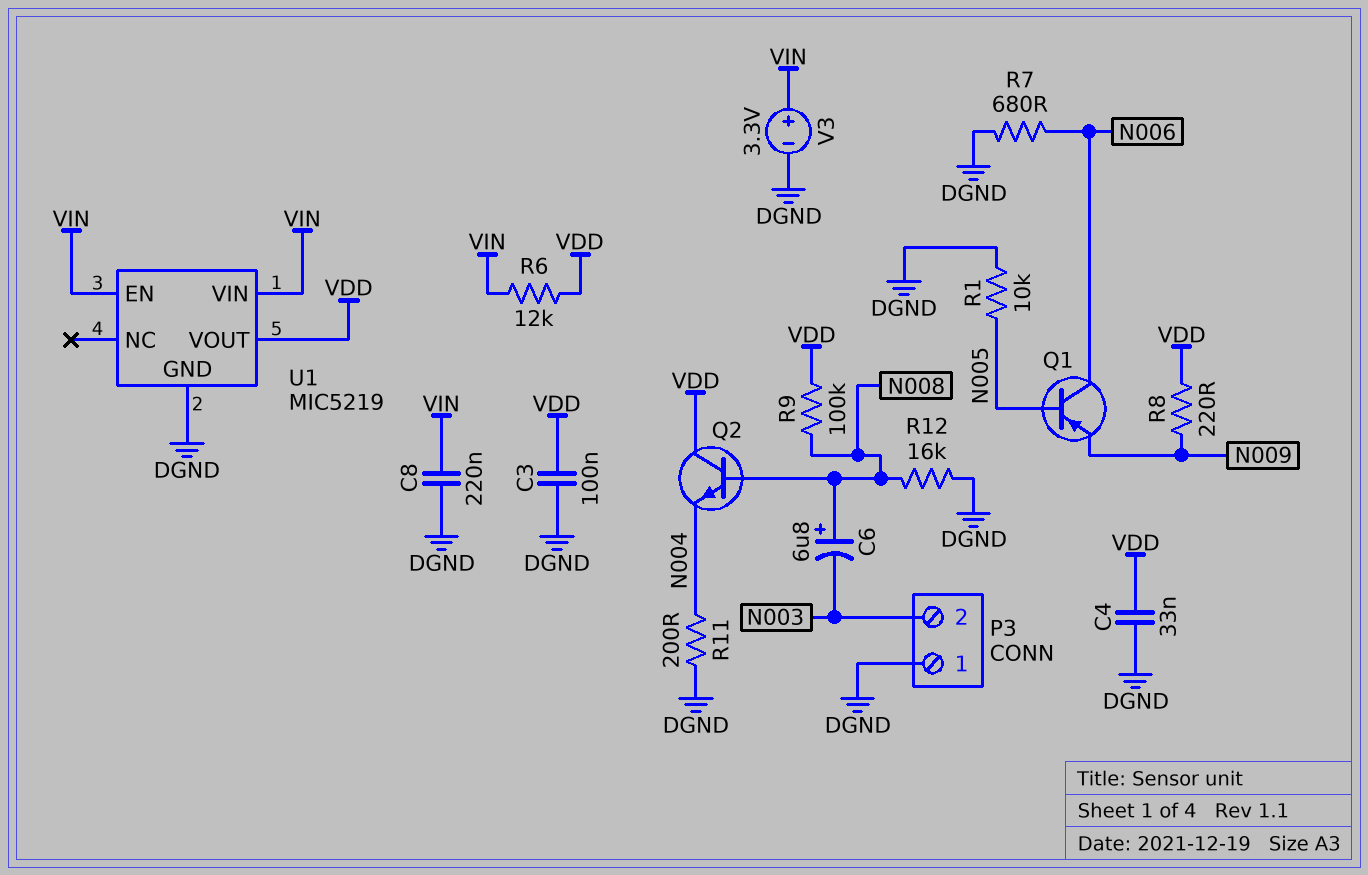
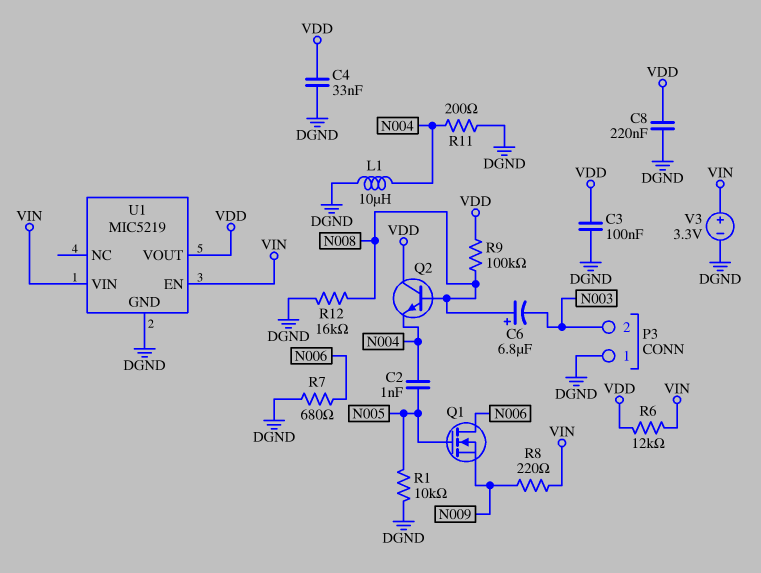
C2: none -> 1nF (N004, N005)
C8: 220nF (DGND, VIN) -> 220nF (DGND, VDD)
L1: none -> 10uH (DGND, N004)
Q1: PNP (B N005, C N006, E N009) -> NMOS (G N005, D N006, S N009)
R8: 220 (N009, VDD) -> 220 (N009, VIN)

